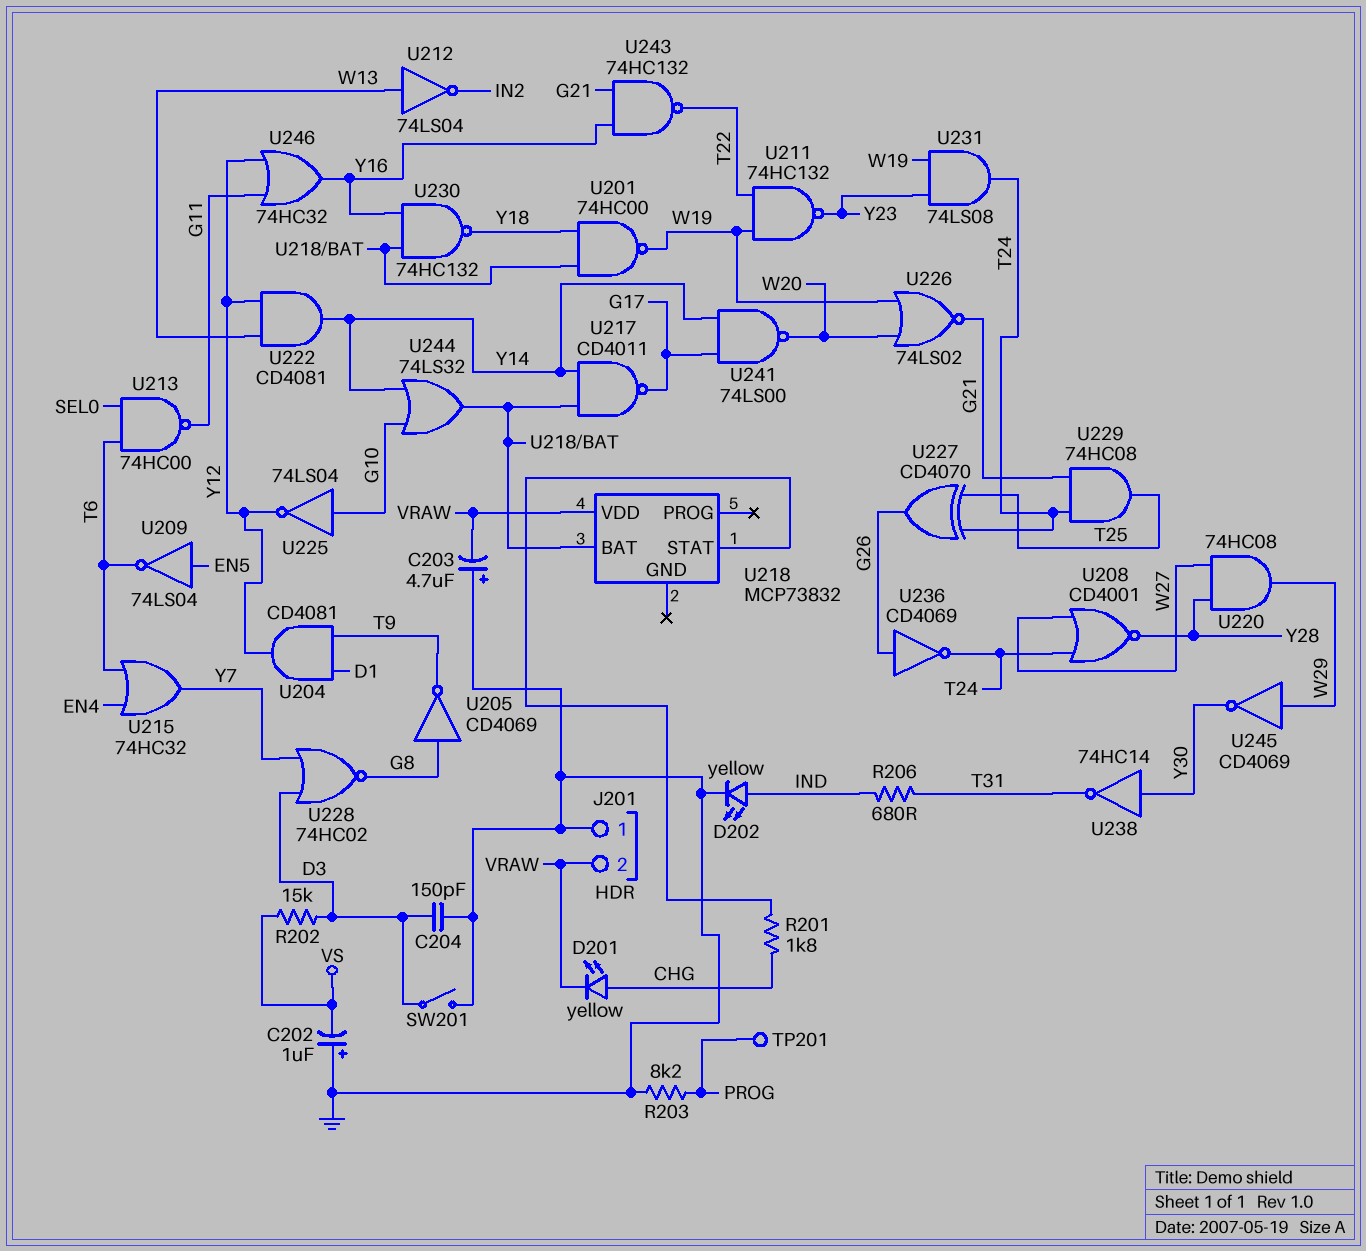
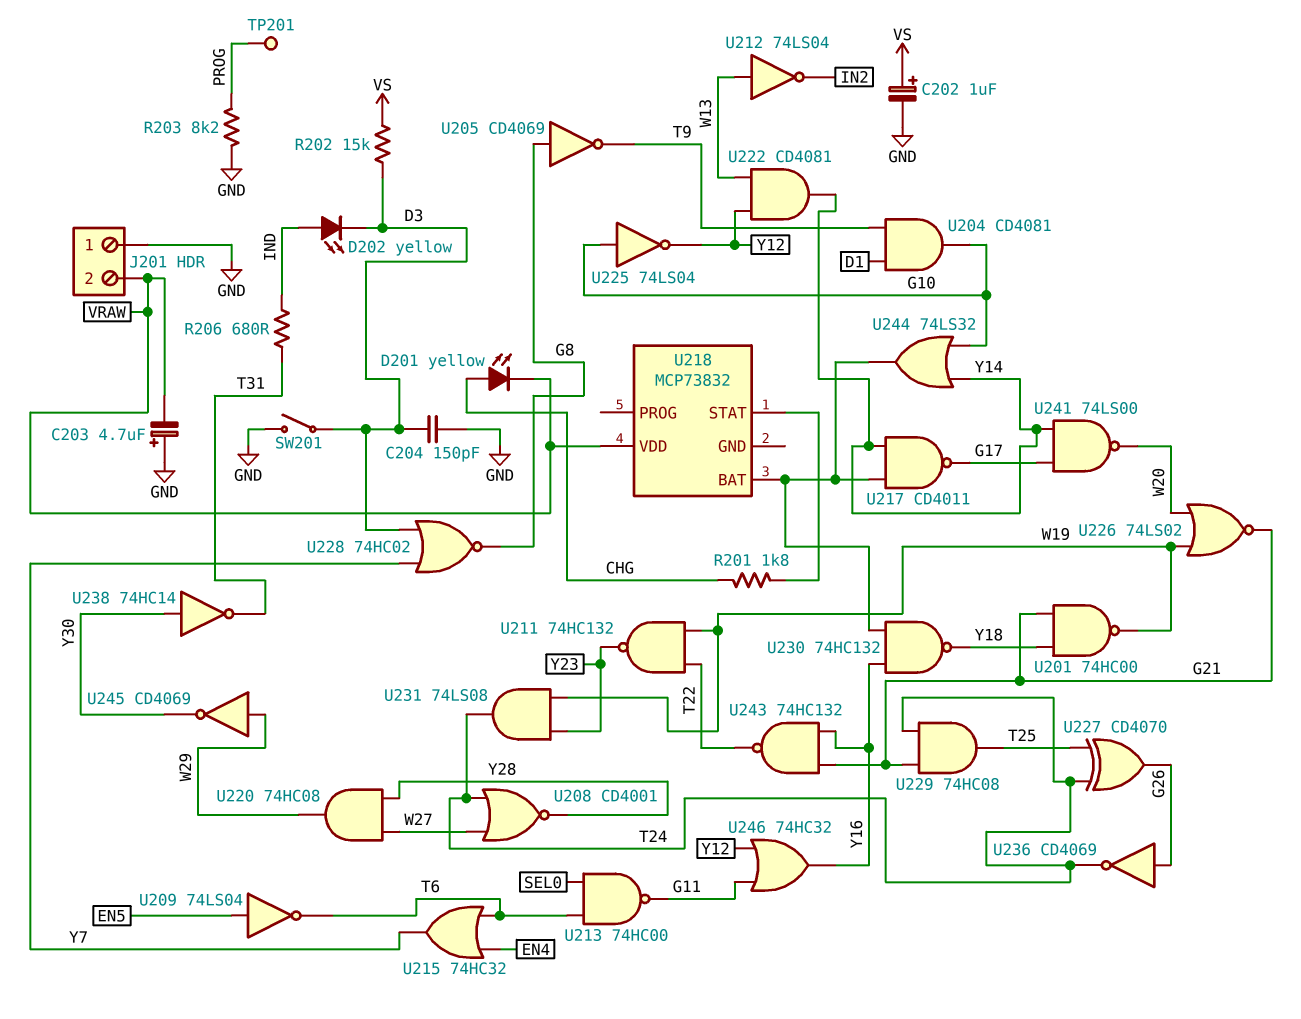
C202: 1uF (plus GND, minus VS) -> 1uF (plus VS, minus GND)
D202: LED yellow (A IND, K GND) -> LED yellow (A IND, K D3)
U201: NAND 74HC00 (in U218/BAT, in Y18, out W19) -> NAND 74HC00 (in G21, in Y18, out W19)
U204: AND CD4081 (in D1, in T9, out Y12) -> AND CD4081 (in D1, in T9, out G10)

